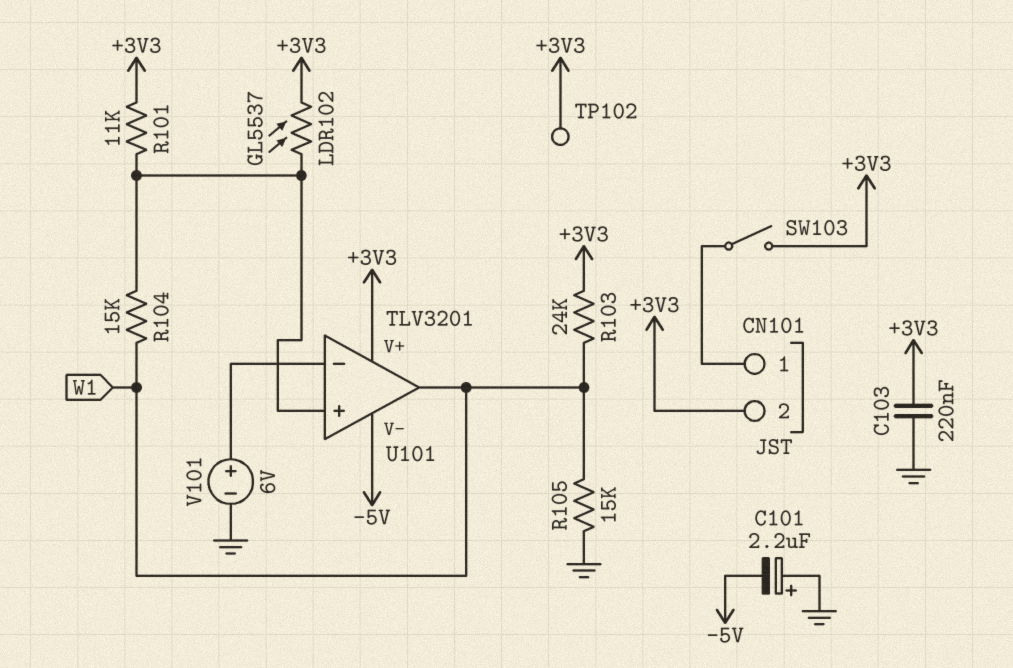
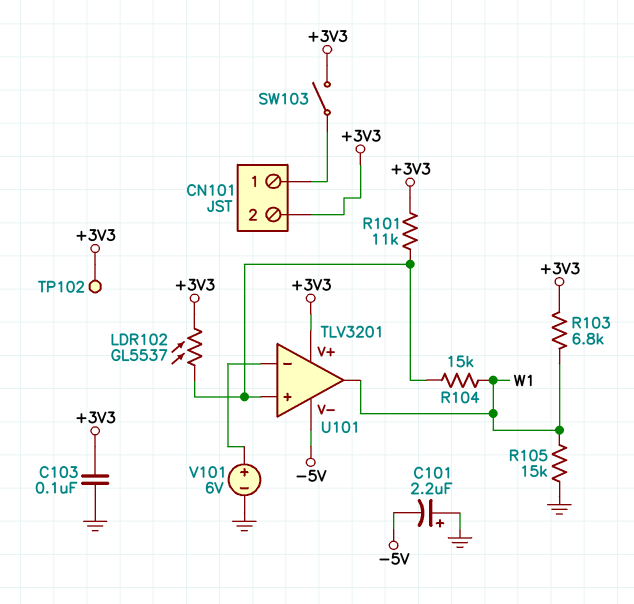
C103: 220nF (+3V3, GND) -> 100nF (+3V3, GND)
R103: 24k (+3V3, W1) -> 6.8k (+3V3, W1)

